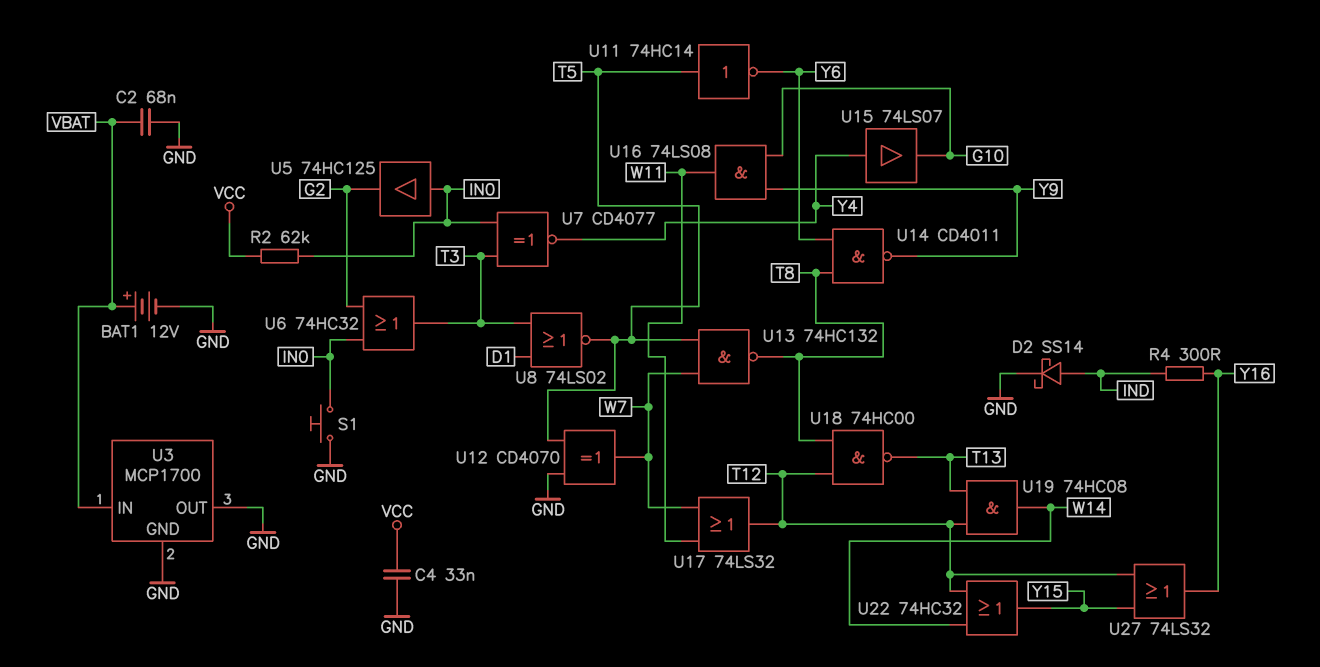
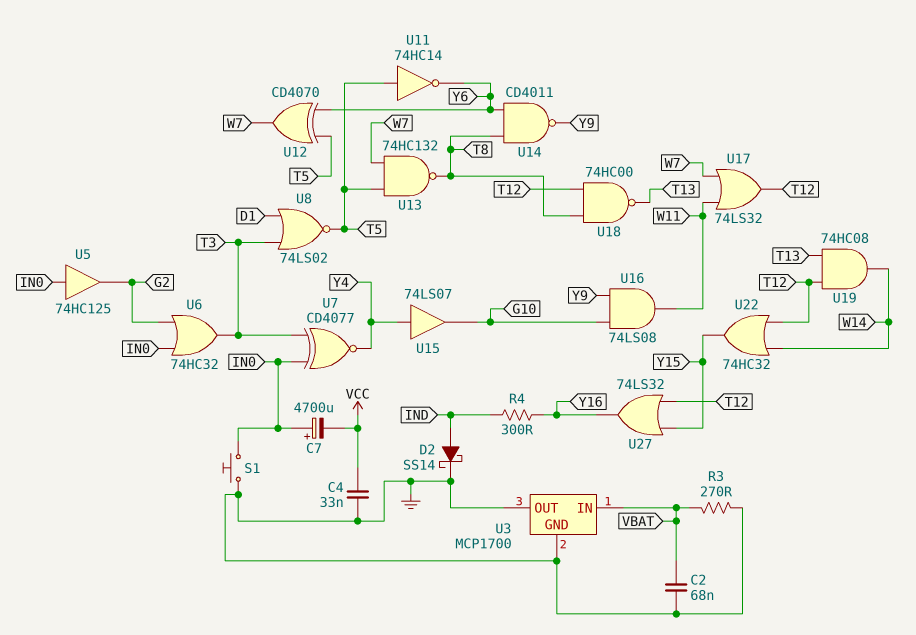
BAT1: 12V (plus VBAT, minus GND) -> none
C7: none -> 4700uF (plus IN0, minus VCC)
R2: 62k (IN0, VCC) -> none
R3: none -> 270 (GND, VBAT)
U12: XOR CD4070 (in GND, in T5, out W7) -> XOR CD4070 (in T5, in Y6, out W7)

